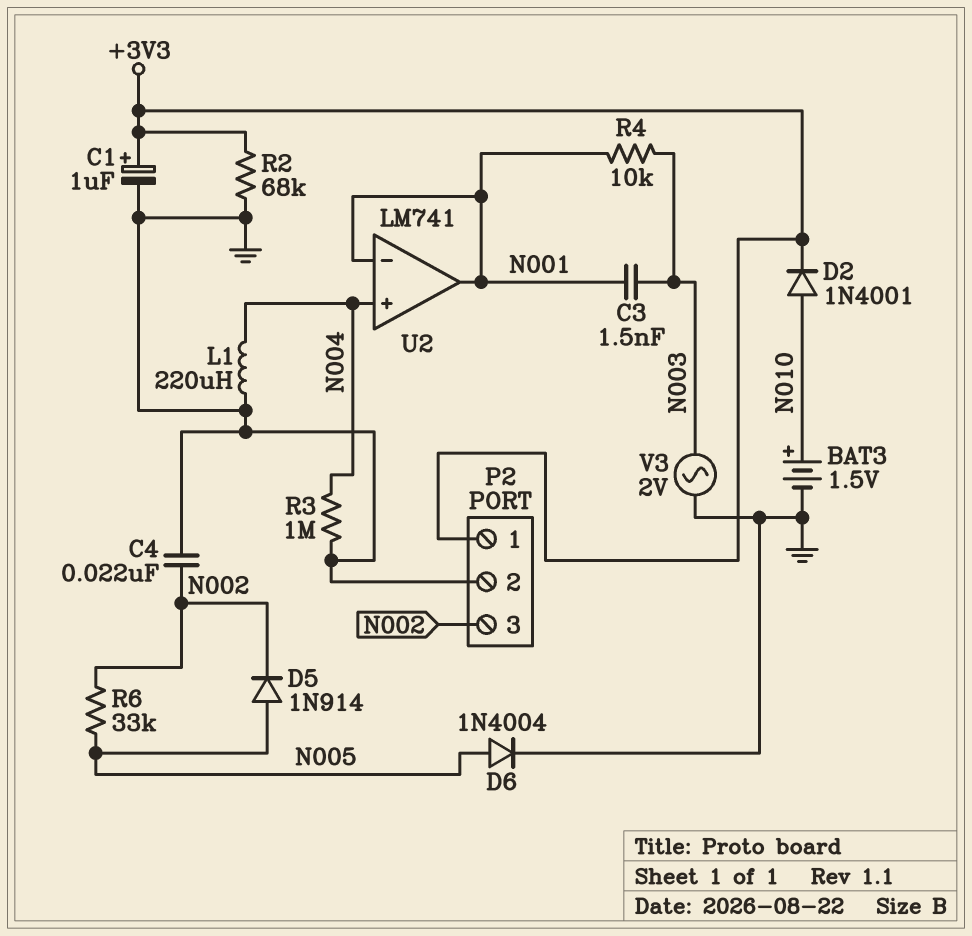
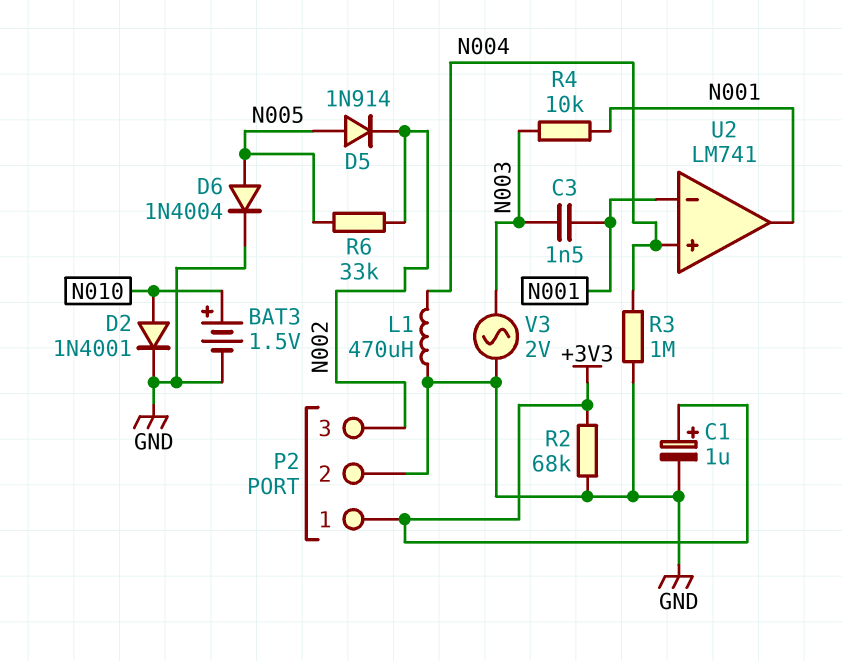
C4: 22nF (GND, N002) -> none
D2: diode 1N4001 (A N010, K +3V3) -> diode 1N4001 (A N010, K GND)
L1: 220uH (GND, N004) -> 470uH (GND, N004)

